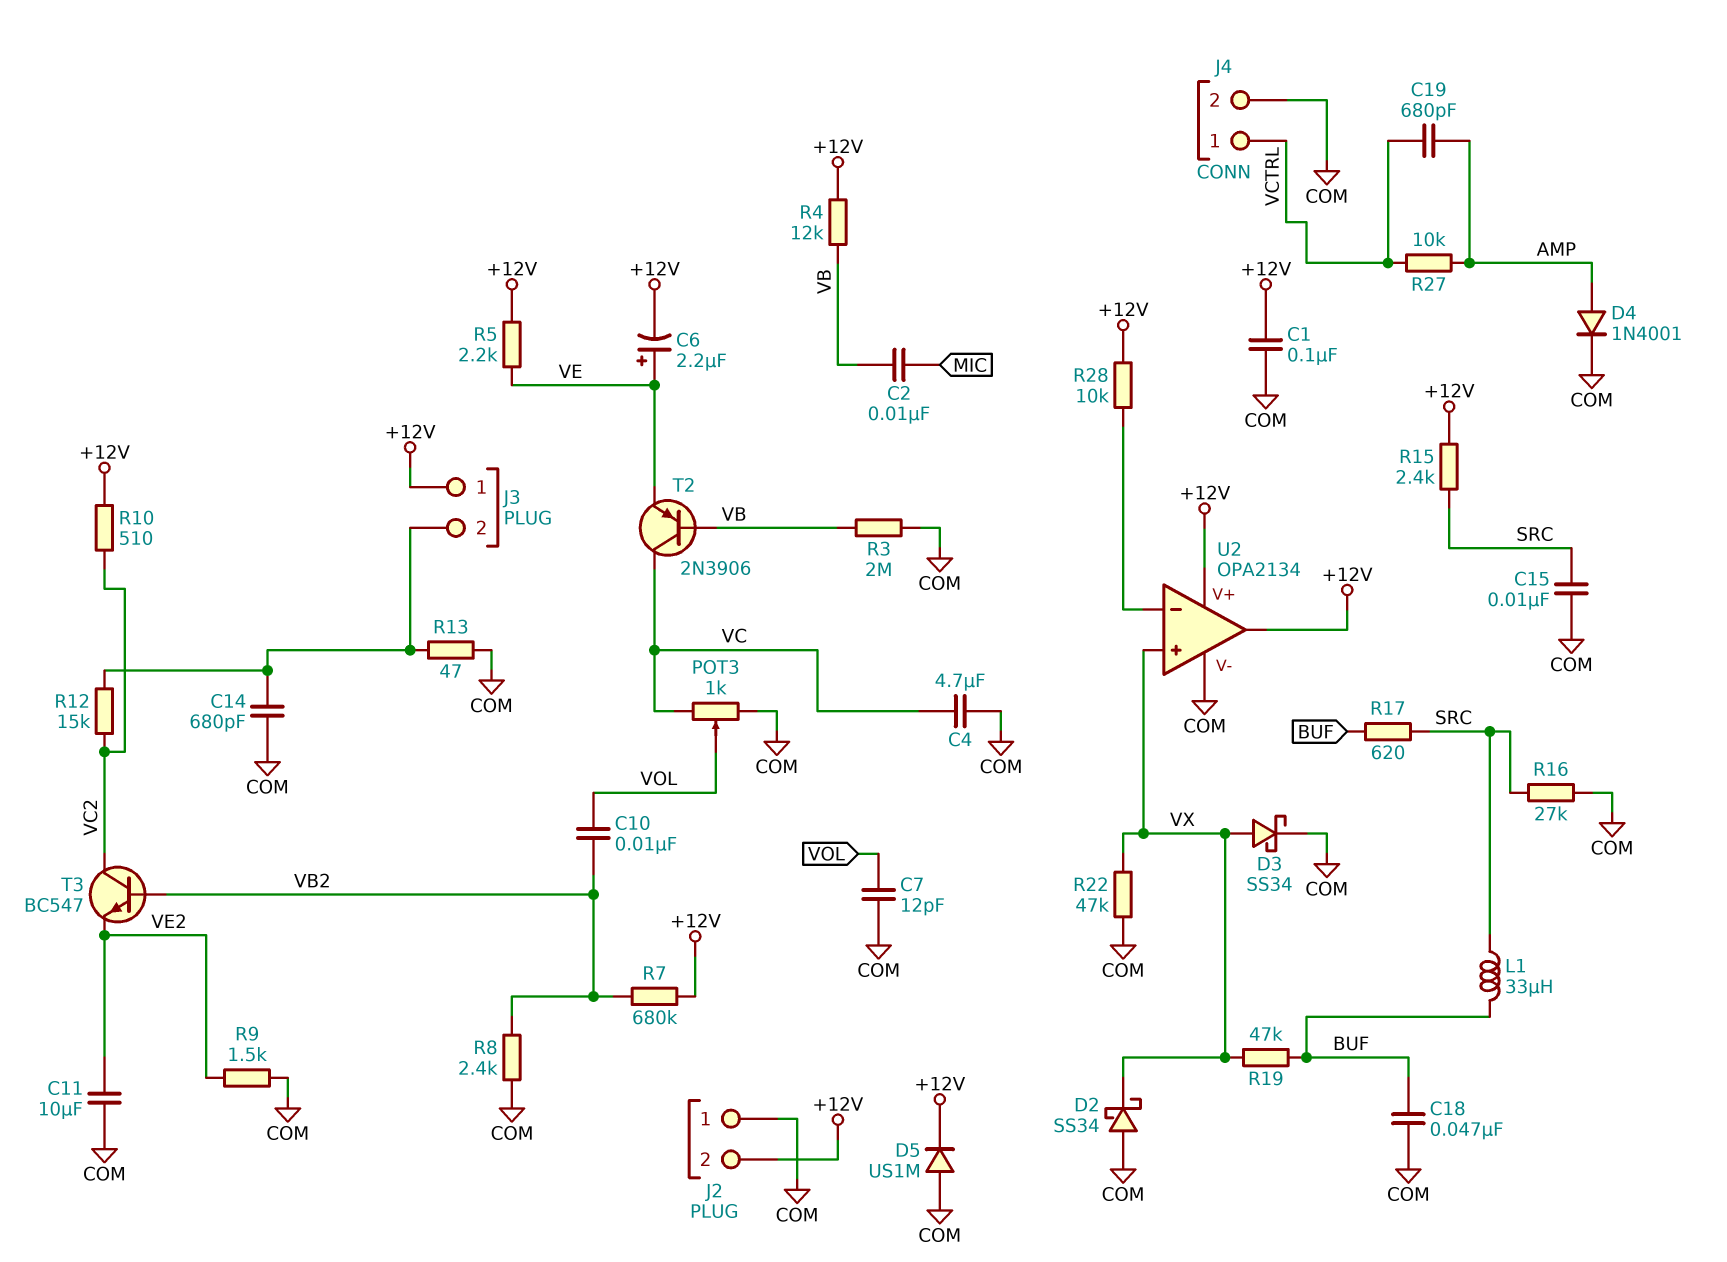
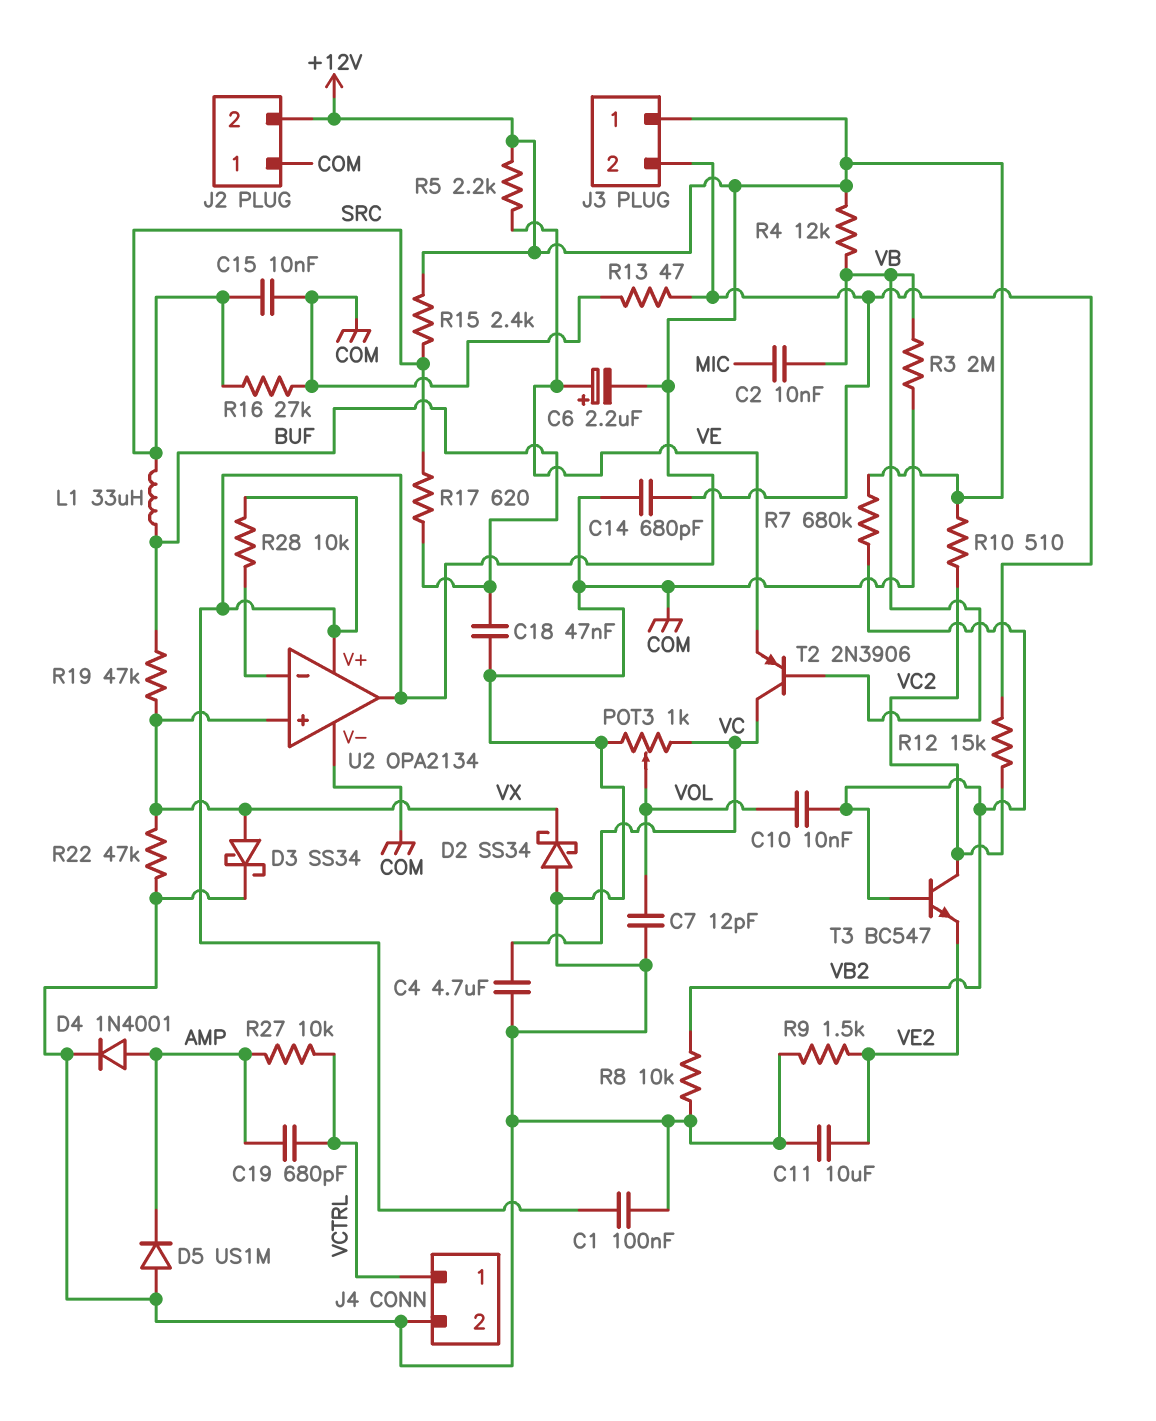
D5: diode US1M (A COM, K +12V) -> diode US1M (A COM, K AMP)
R8: 2.4k (COM, VB2) -> 10k (COM, VB2)

